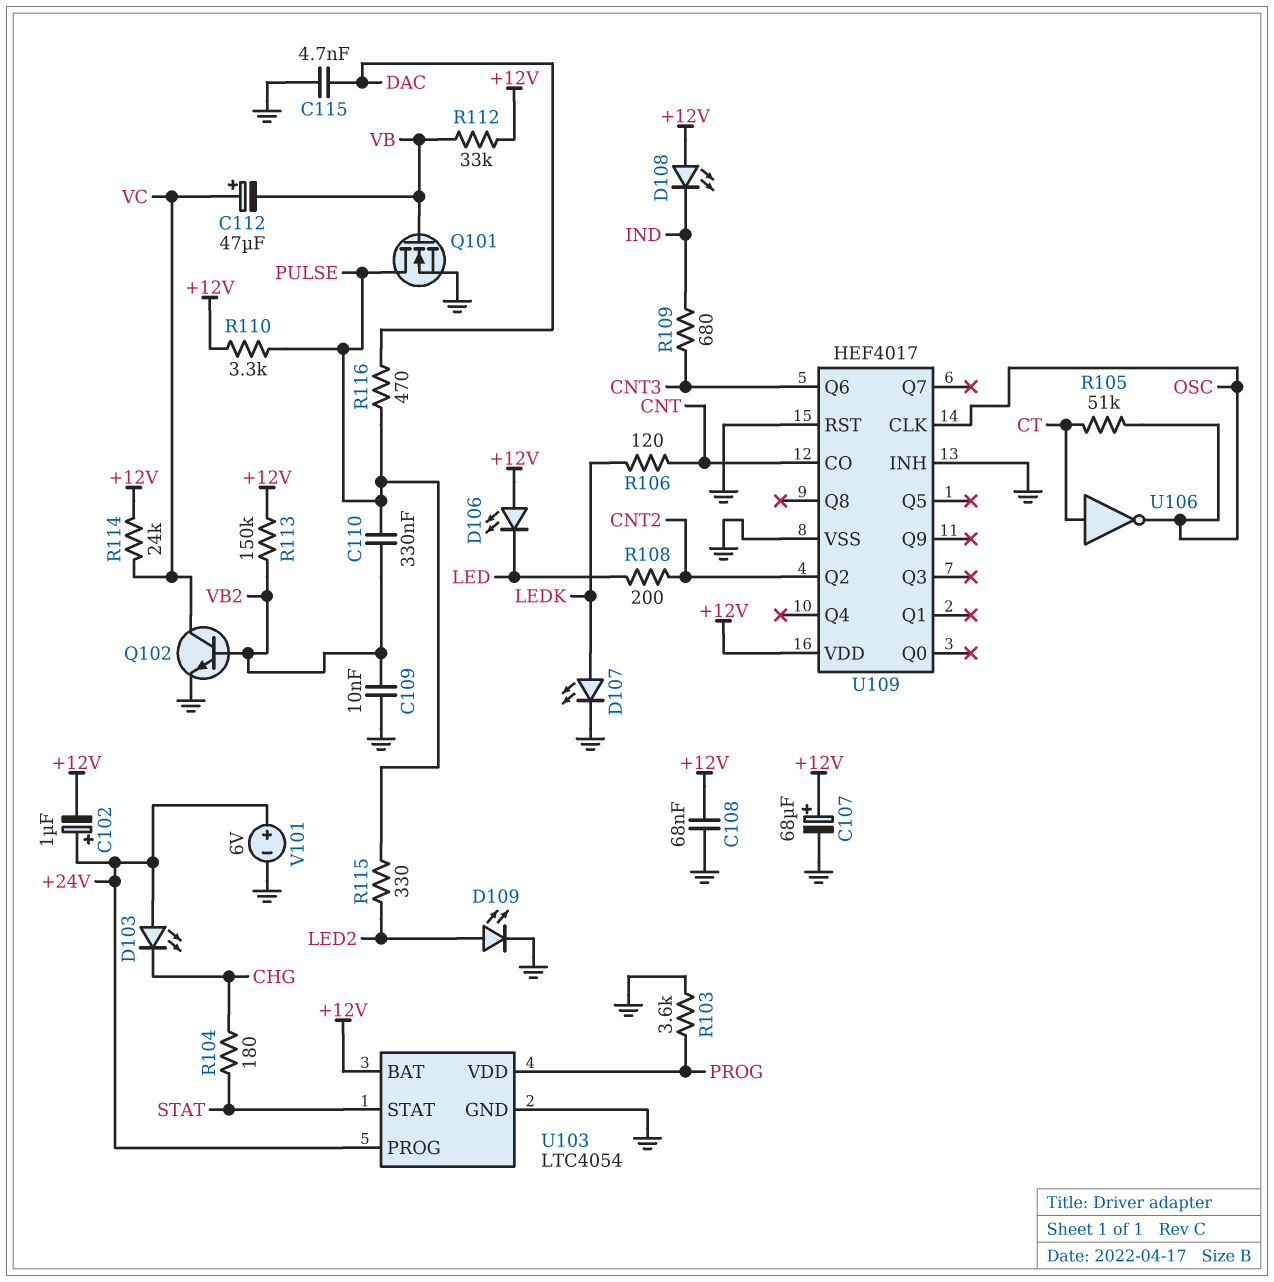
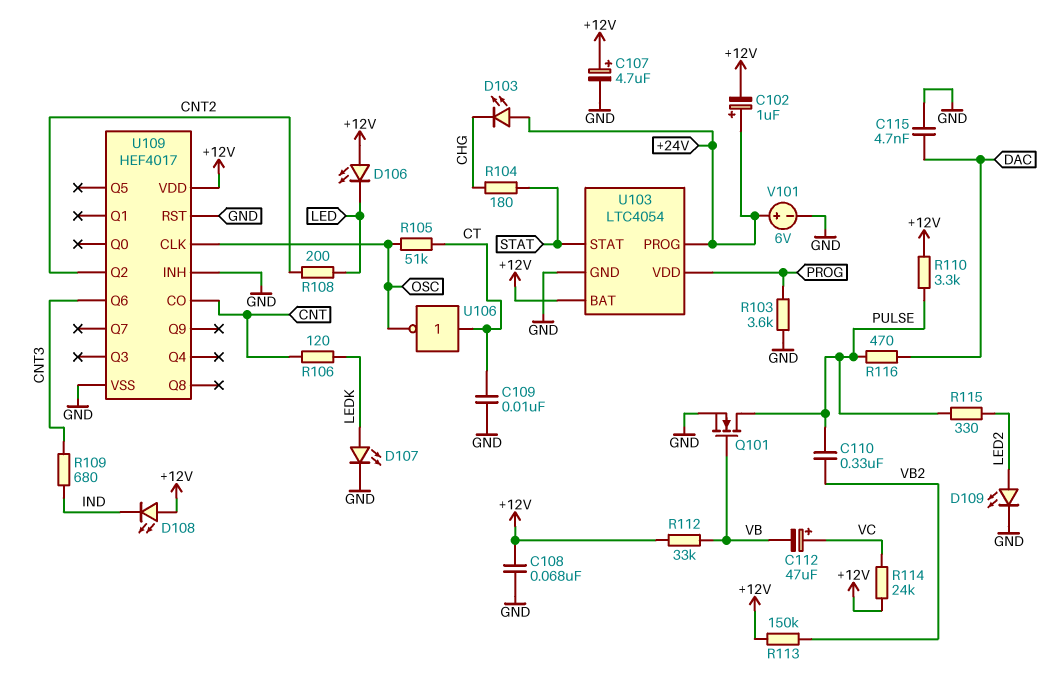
C107: 68uF (plus +12V, minus GND) -> 4.7uF (plus +12V, minus GND)
C109: 10nF (GND, VB2) -> 10nF (CT, GND)
Q102: NPN (B VB2, C VC, E GND) -> none

